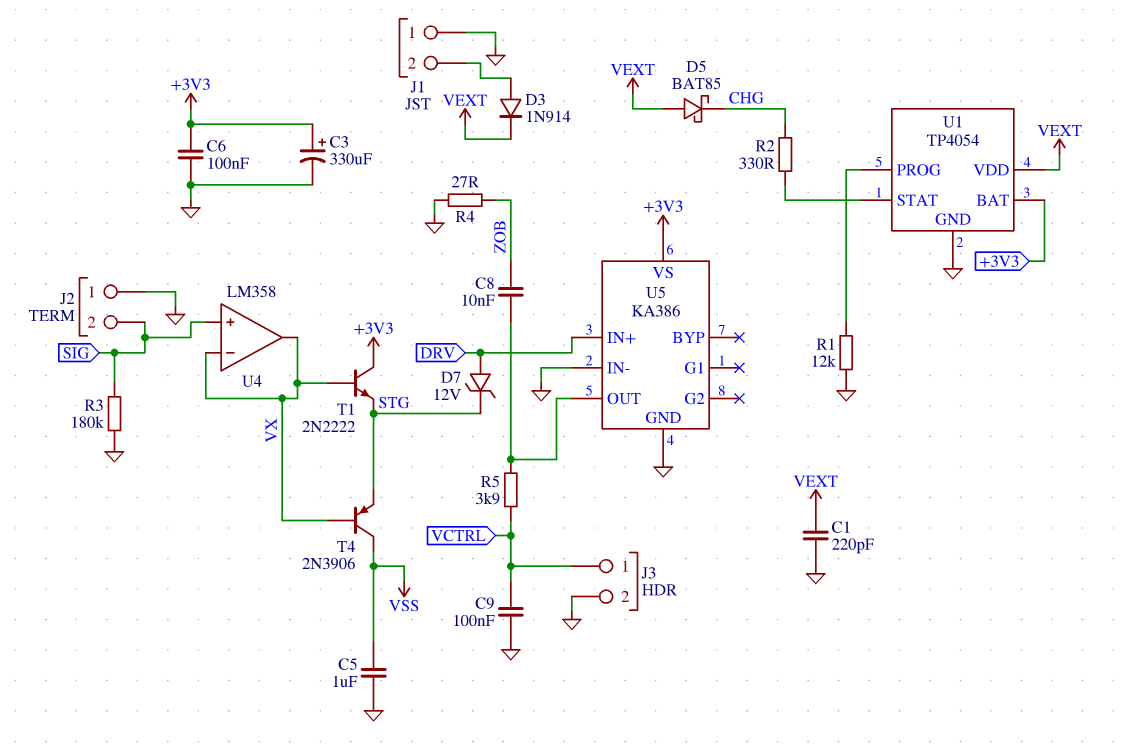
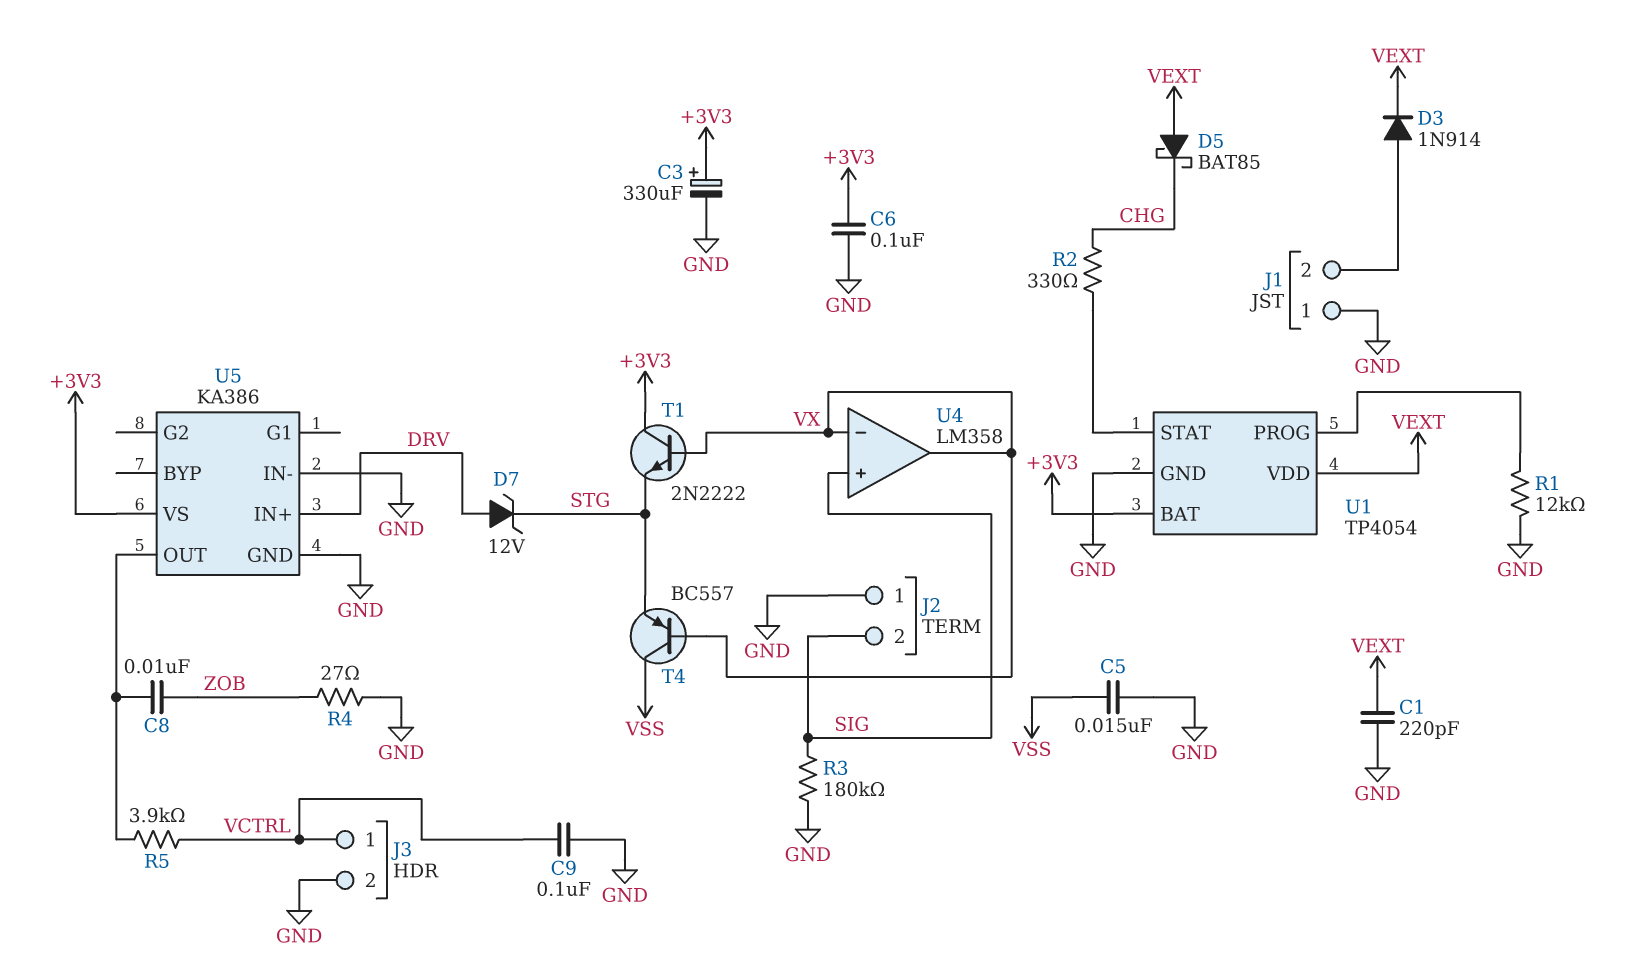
C5: 1uF (GND, VSS) -> 15nF (GND, VSS)
T4: PNP 2N3906 (B VX, C VSS, E STG) -> PNP BC557 (B VX, C VSS, E STG)

